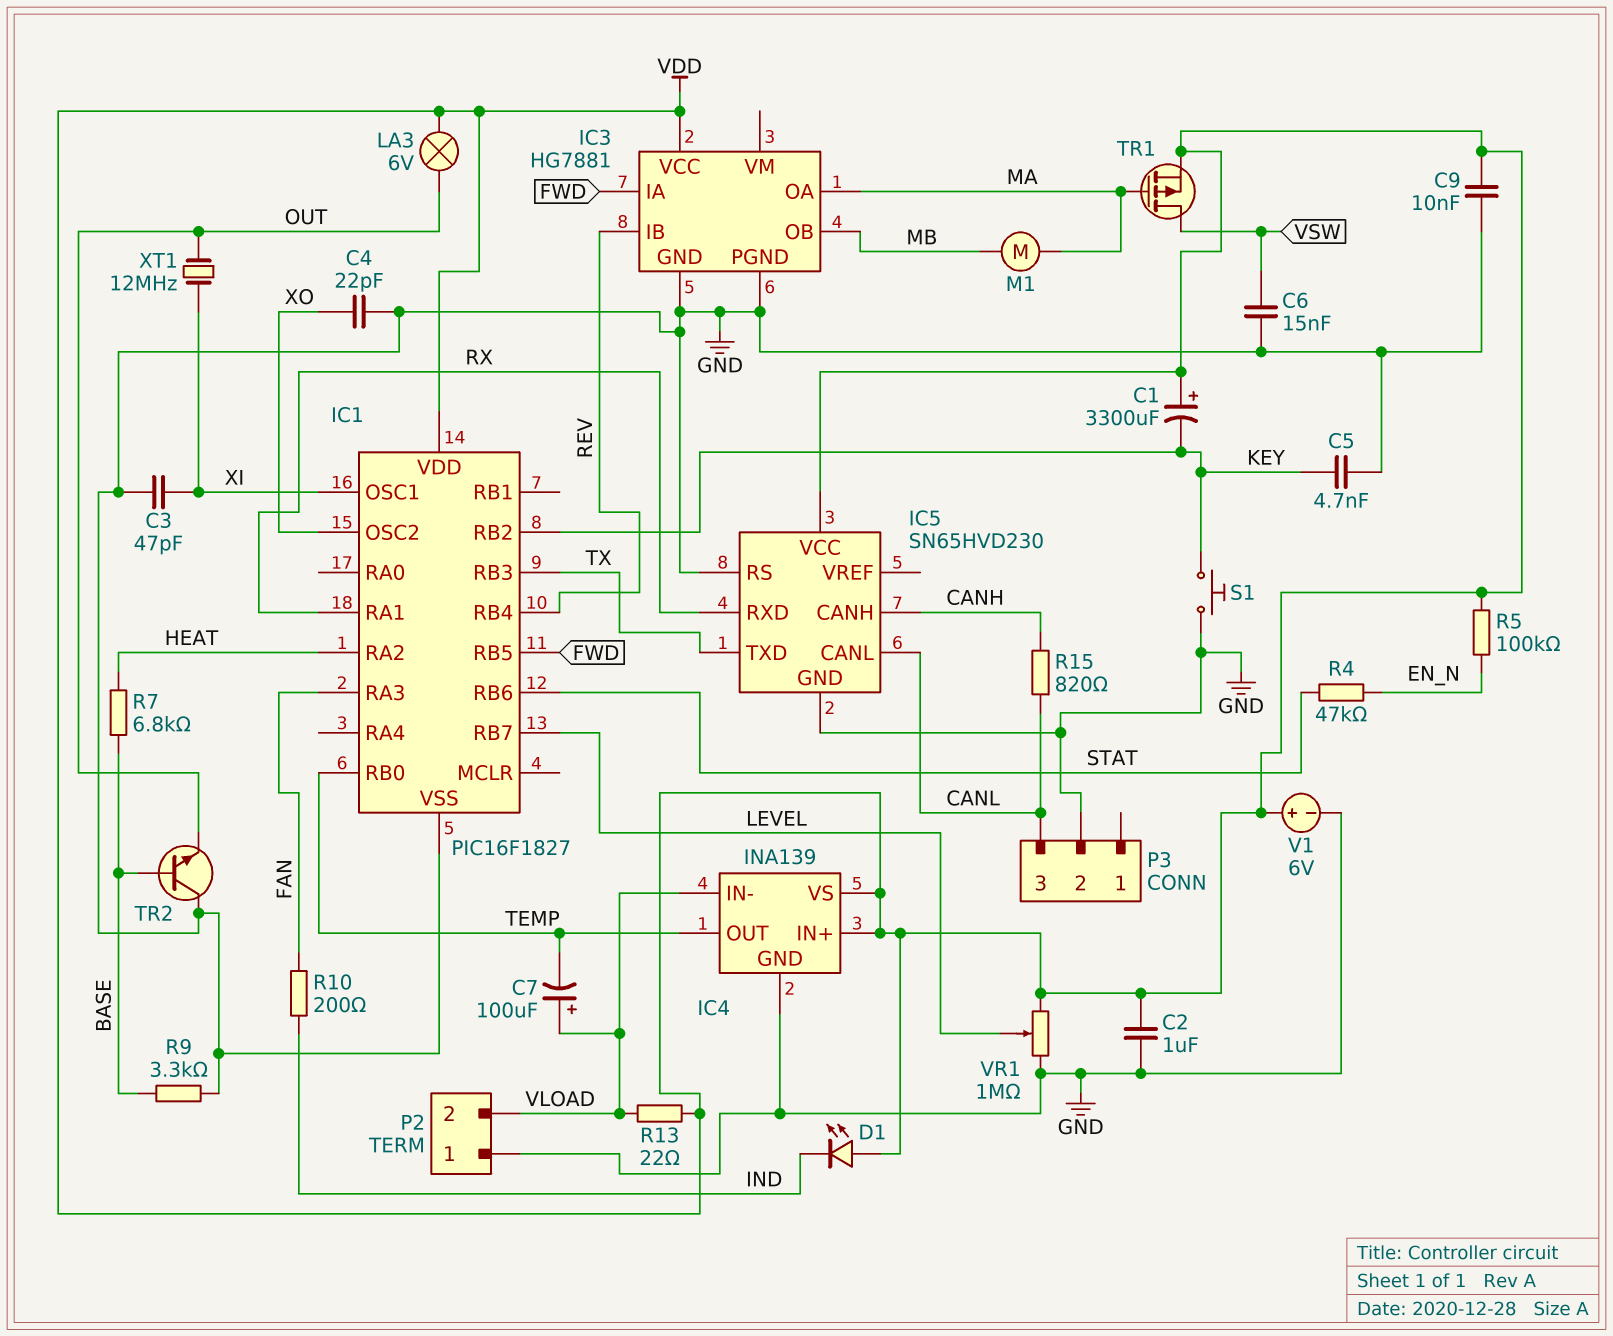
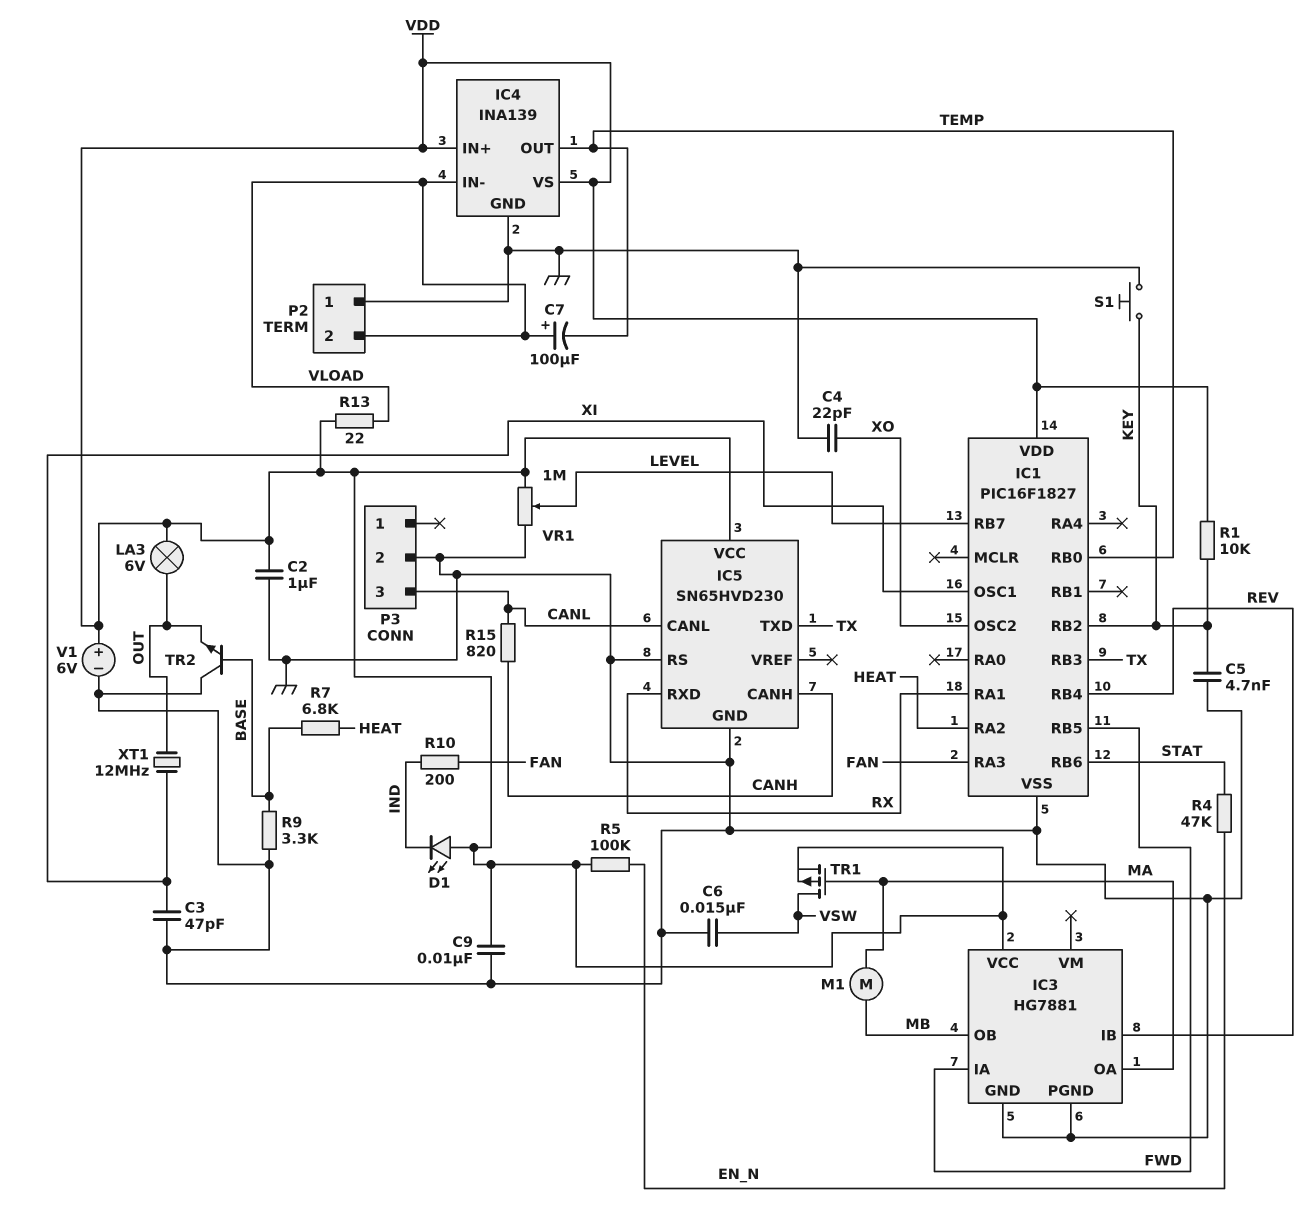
C1: 3300uF (plus VDD, minus KEY) -> none
R1: none -> 10k (KEY, VDD)

